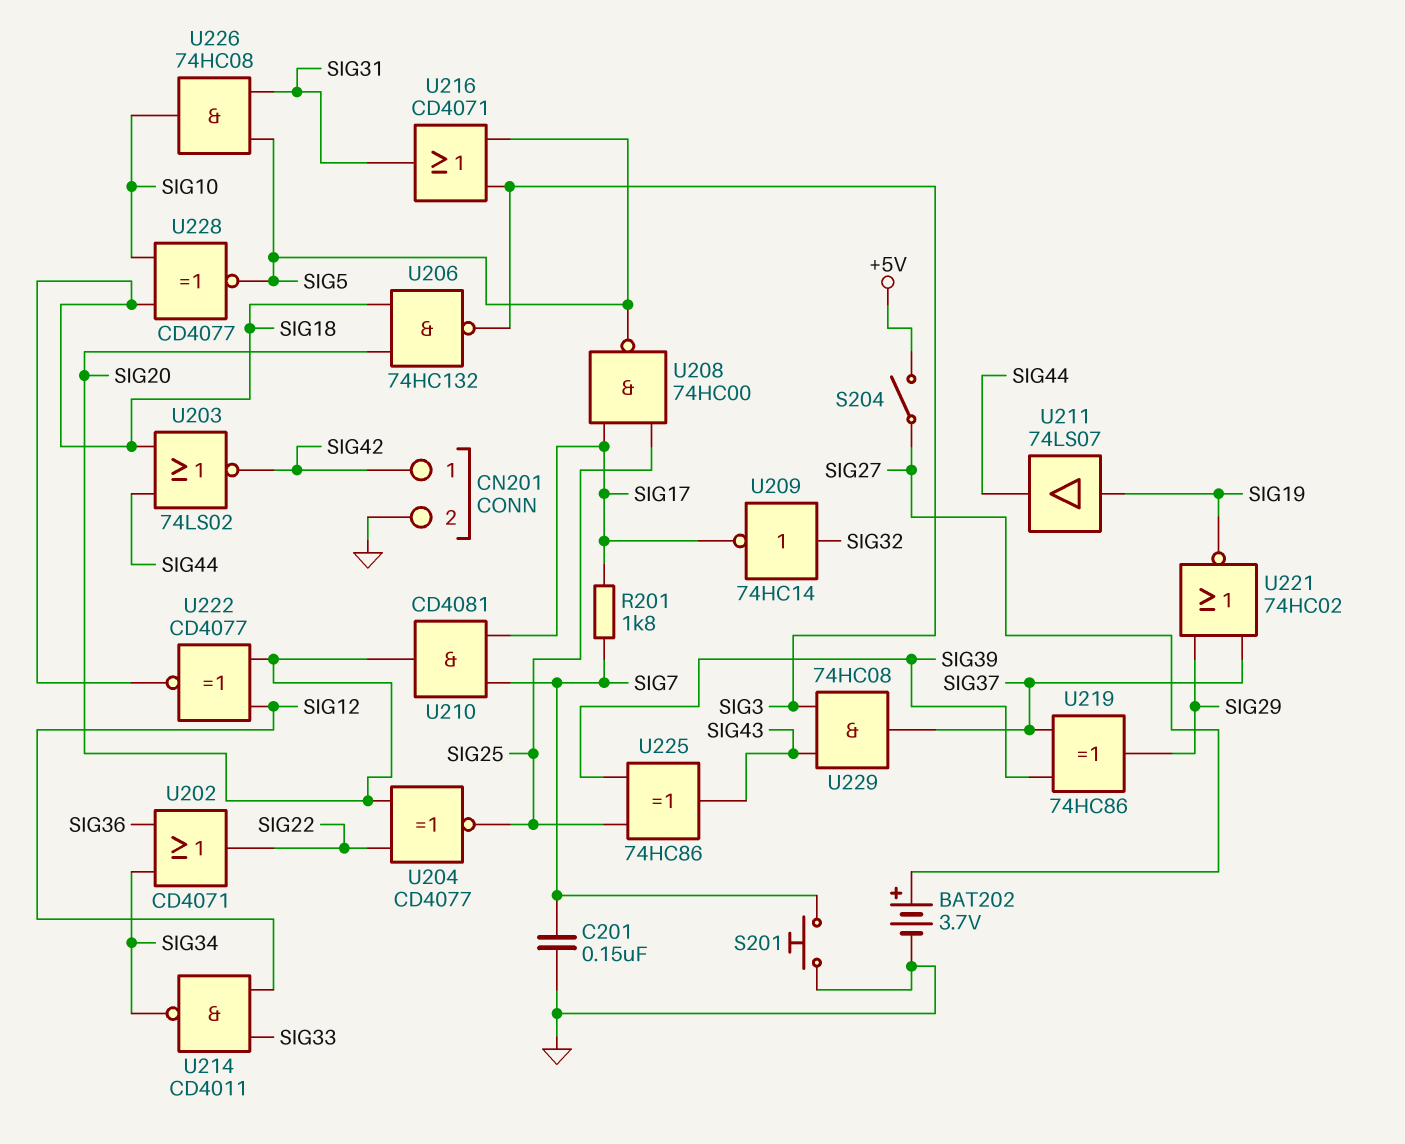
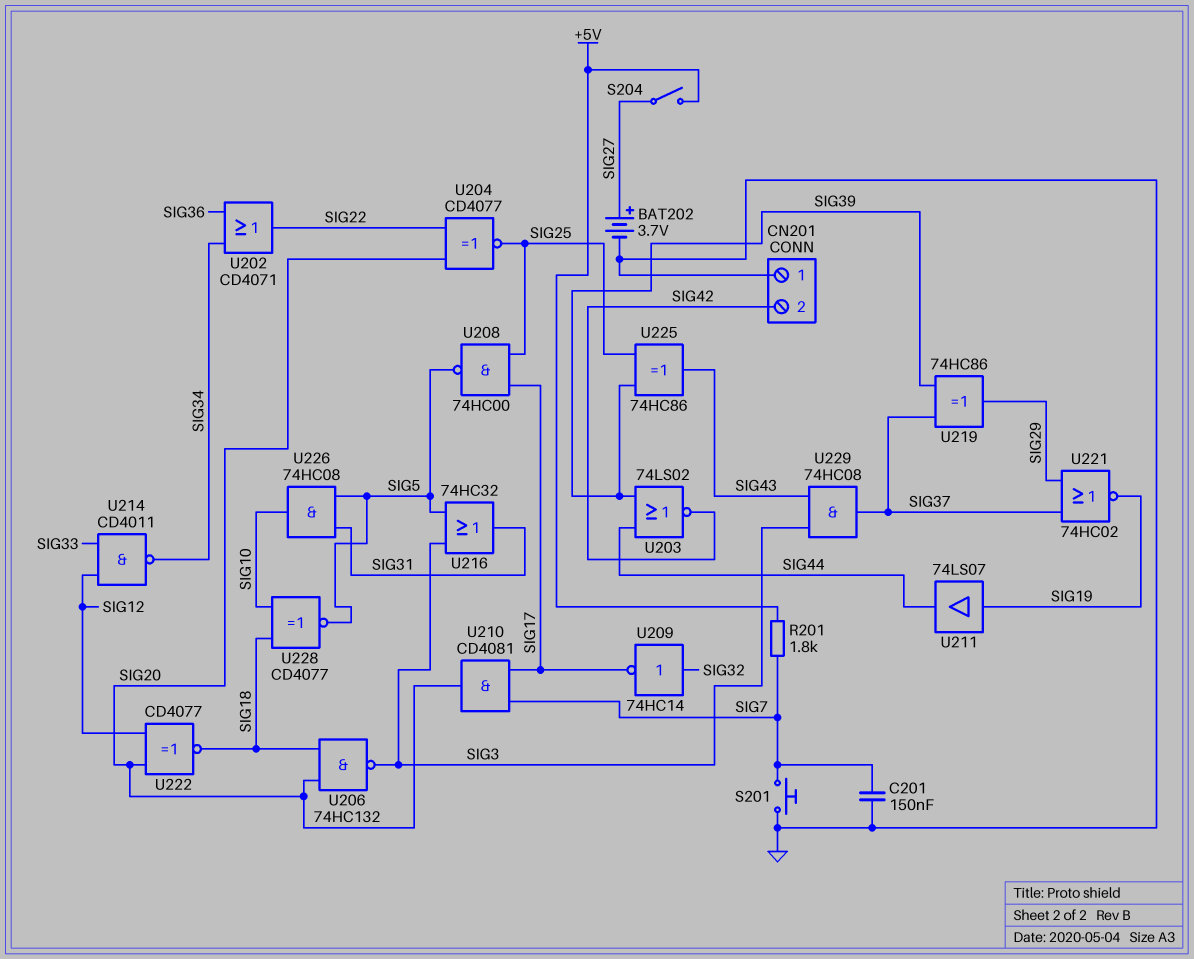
CN201 pin 1: SIG42 -> GND
CN201 pin 2: GND -> SIG42
R201: 1.8k (SIG7, SIG17) -> 1.8k (+5V, SIG7)
U203: NOR 74LS02 (in SIG18, in SIG44, out SIG42) -> NOR 74LS02 (in SIG39, in SIG44, out SIG42)
U216: OR CD4071 (in SIG3, in SIG5, out SIG31) -> OR 74HC32 (in SIG3, in SIG5, out SIG31)

